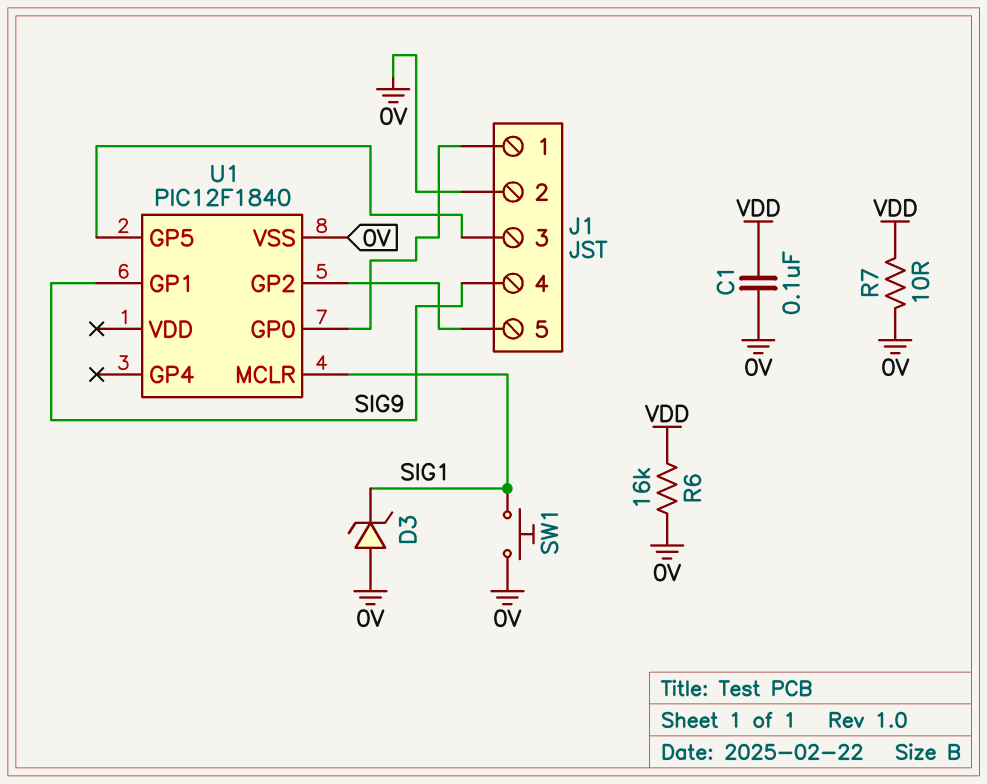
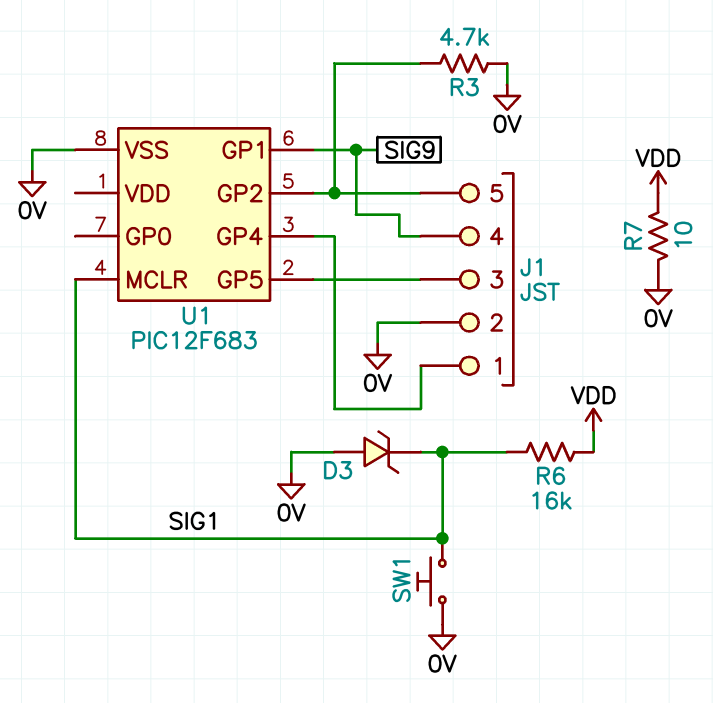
C1: 100nF (0V, VDD) -> none
R3: none -> 4.7k (0V, J1/5)
R6: 16k (0V, VDD) -> 16k (SIG1, VDD)
U1: PIC12F1840 -> PIC12F683
U1 pin GP0: J1/1 -> none
U1 pin GP4: none -> J1/1

